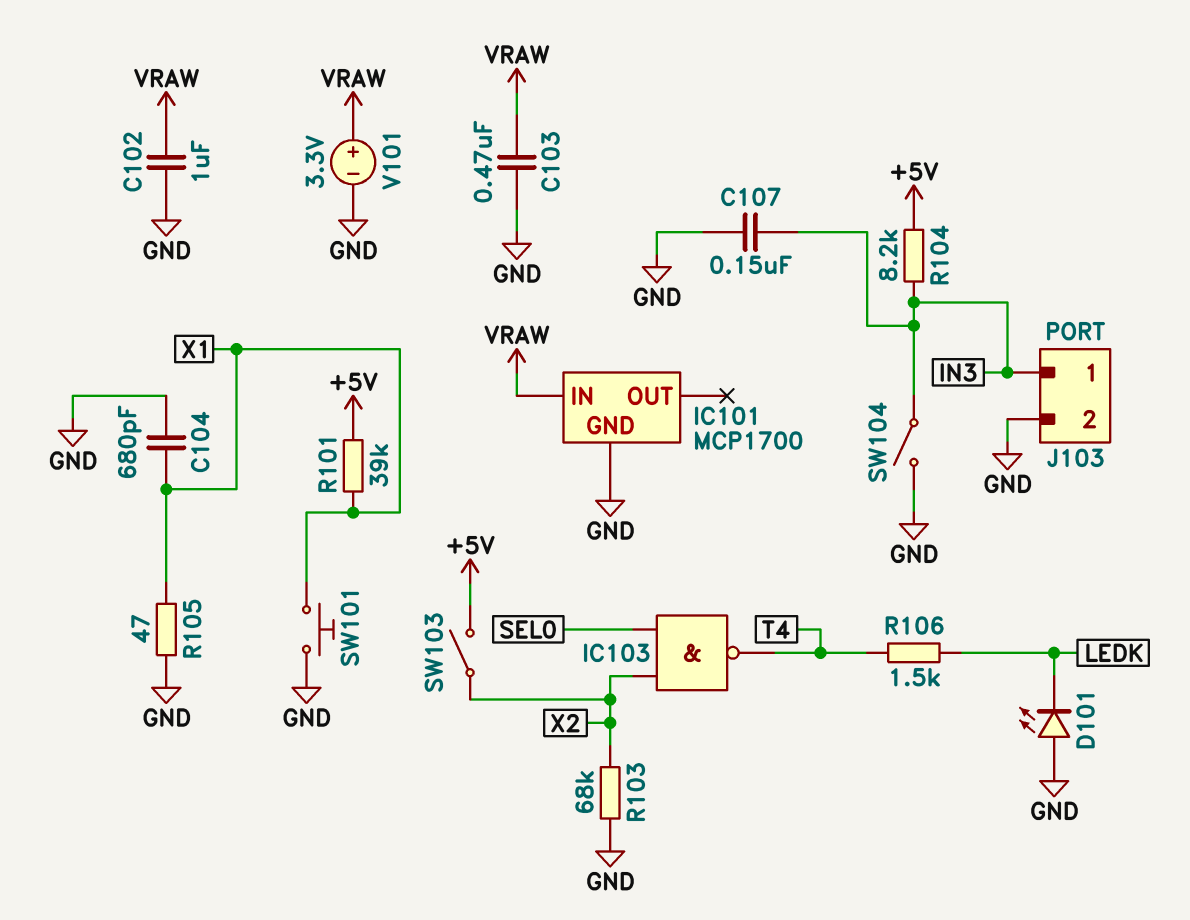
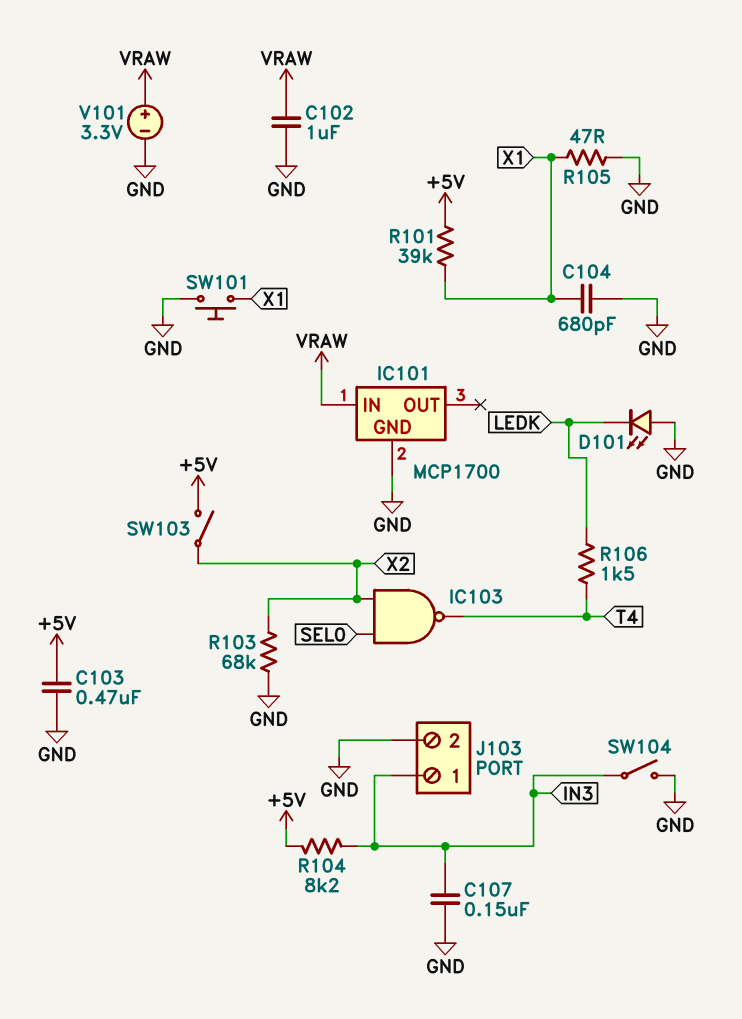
C103: 470nF (GND, VRAW) -> 470nF (+5V, GND)

